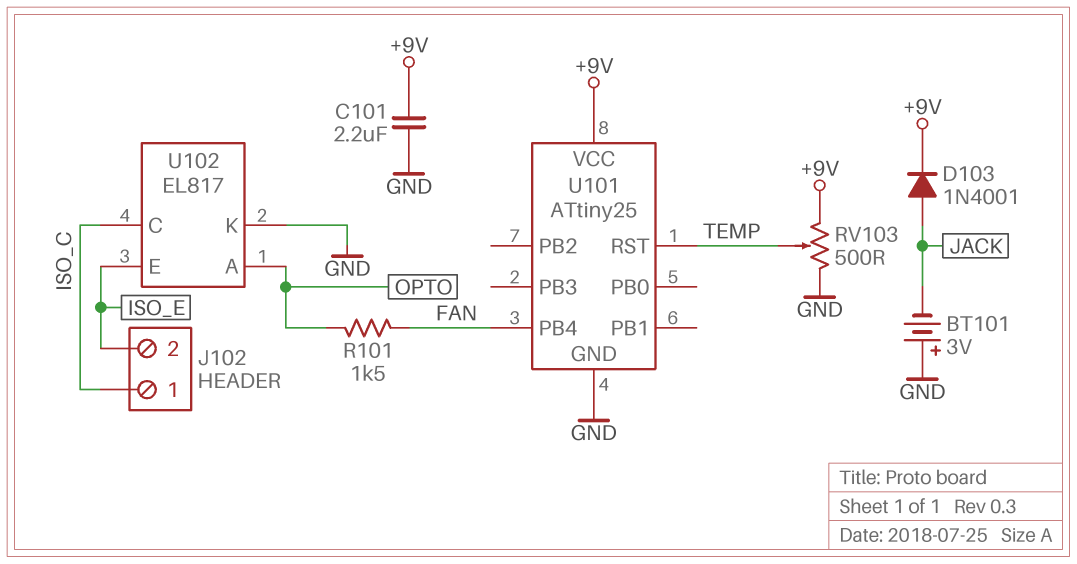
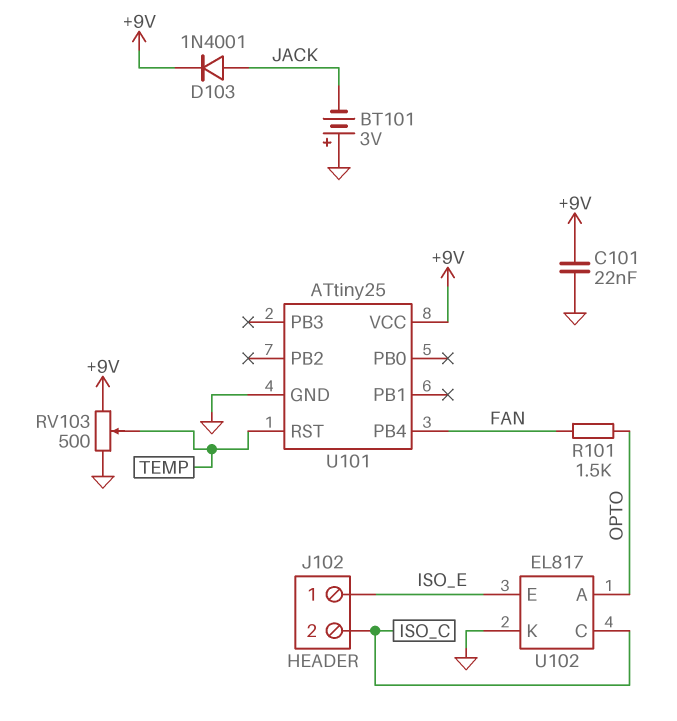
C101: 2.2uF (+9V, GND) -> 22nF (+9V, GND)
J102 pin 1: ISO_C -> ISO_E
J102 pin 2: ISO_E -> ISO_C

